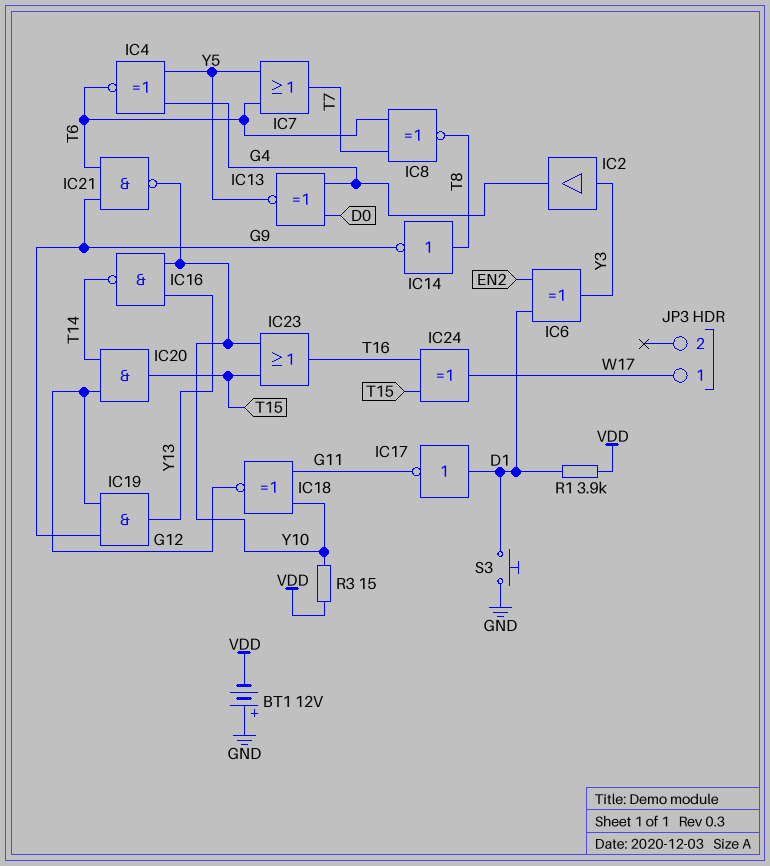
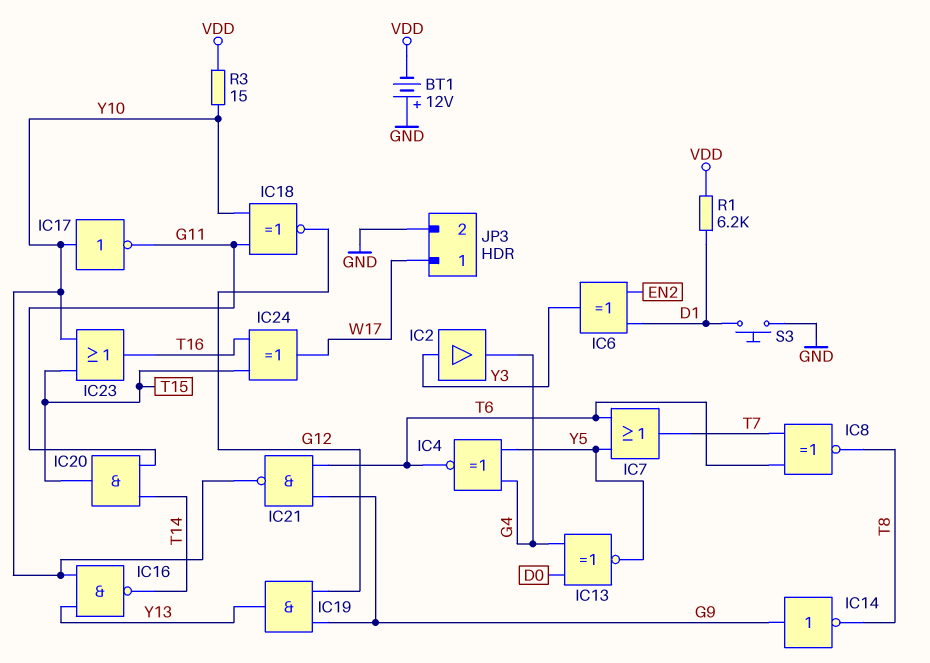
IC14: NOT (in T8, out G9) -> NOT (in G9, out T8)
IC17: NOT (in D1, out G11) -> NOT (in Y10, out G11)
IC20: AND (in G12, in T14, out T15) -> AND (in G11, in T14, out T15)
JP3 pin 2: none -> GND
R1: 3.9k (D1, VDD) -> 6.2k (D1, VDD)

